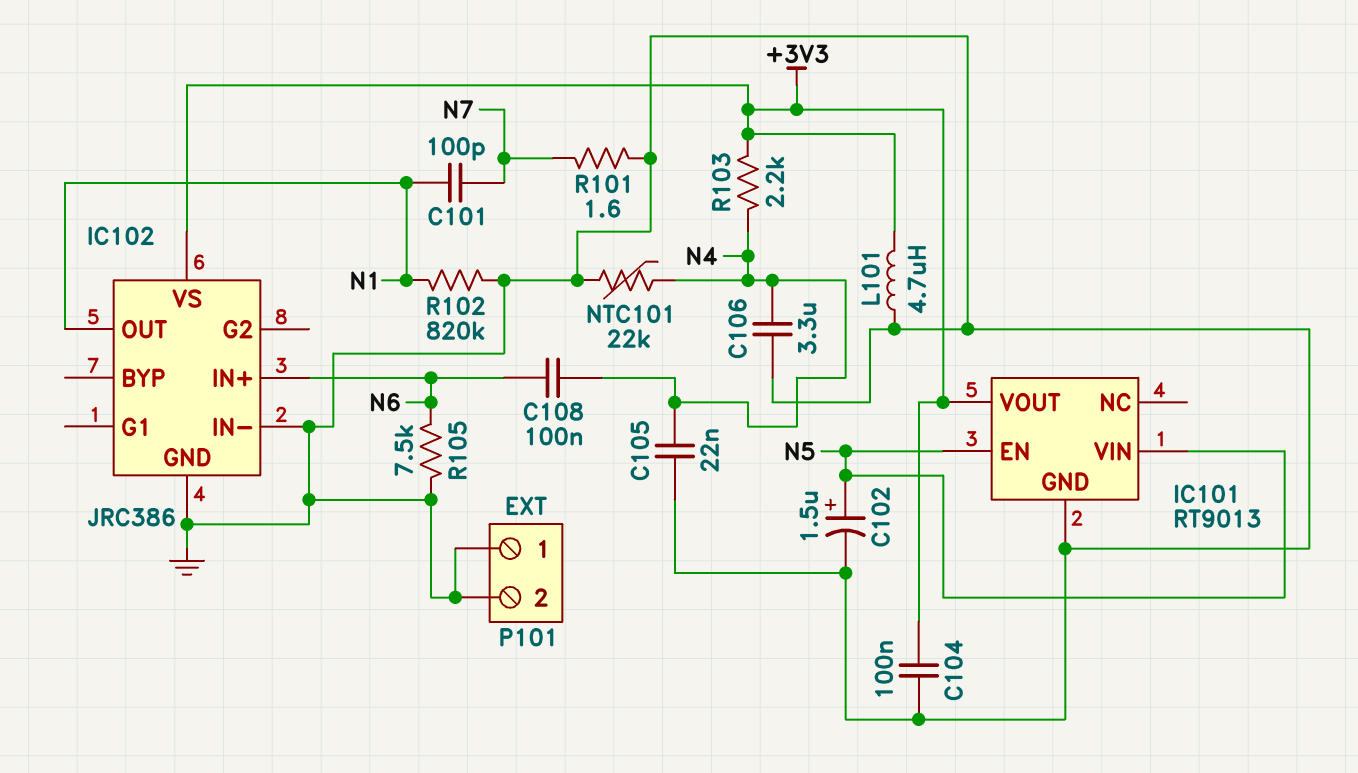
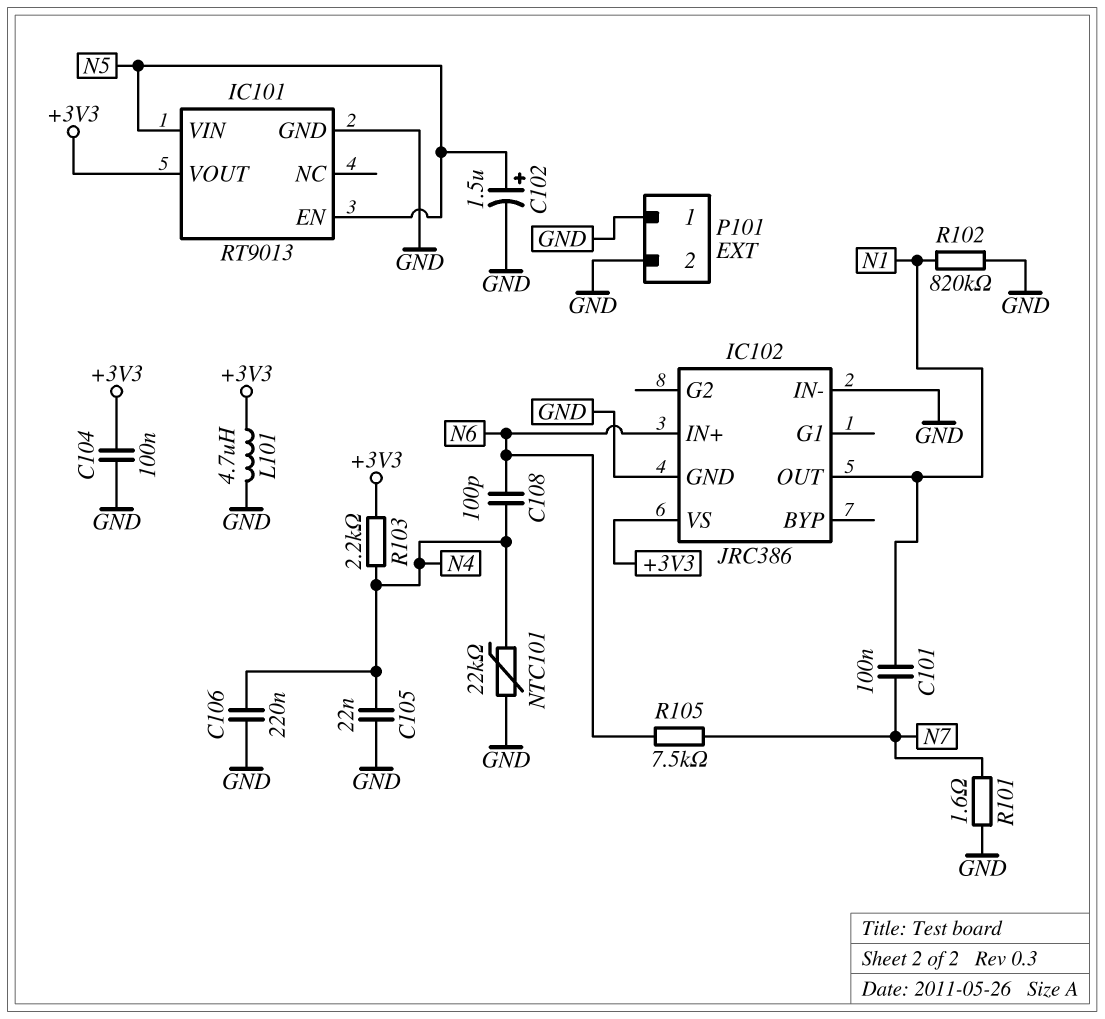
C101: 100pF (N1, N7) -> 100nF (N1, N7)
C106: 3.3uF (GND, N4) -> 220nF (GND, N4)
C108: 100nF (N4, N6) -> 100pF (N4, N6)
R105: 7.5k (GND, N6) -> 7.5k (N6, N7)

